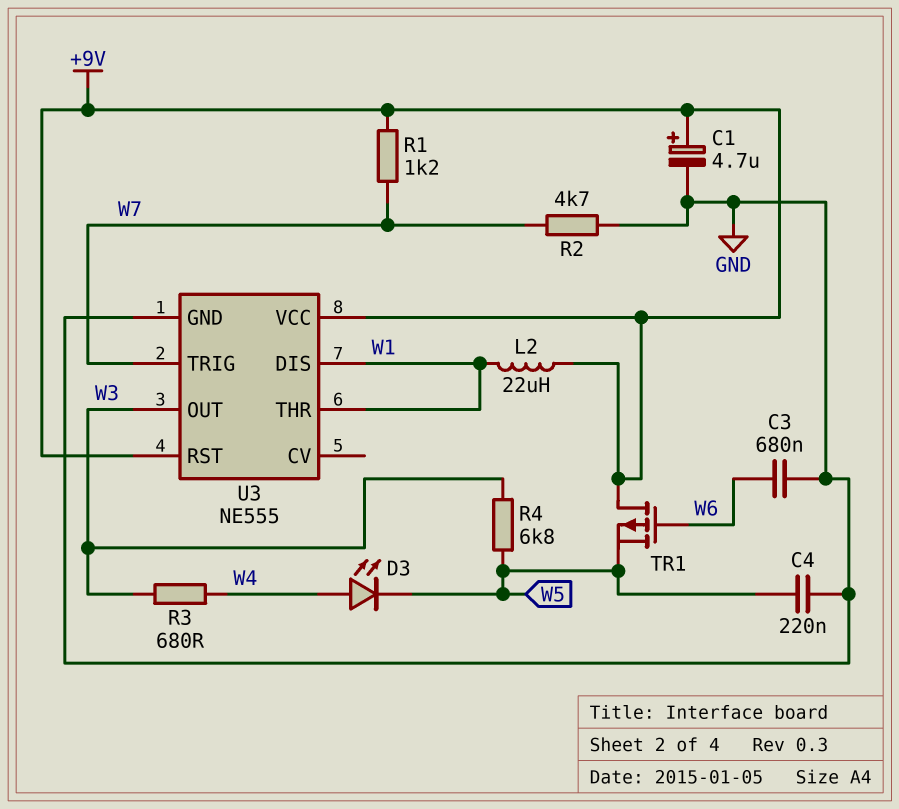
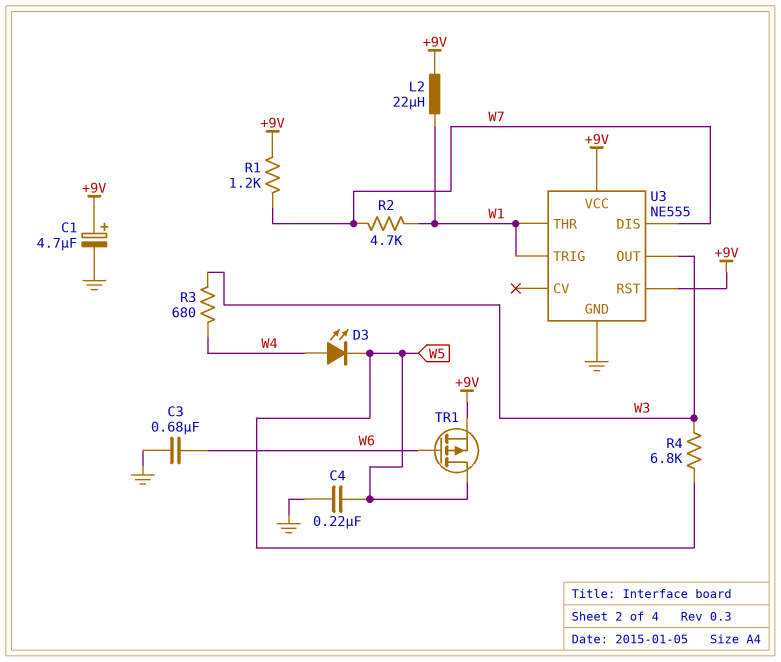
R2: 4.7k (GND, W7) -> 4.7k (W1, W7)
TR1: PMOS (G W6, D +9V, S W5) -> PMOS (G W6, D W5, S +9V)
U3 pin DIS: W1 -> W7
U3 pin TRIG: W7 -> W1

